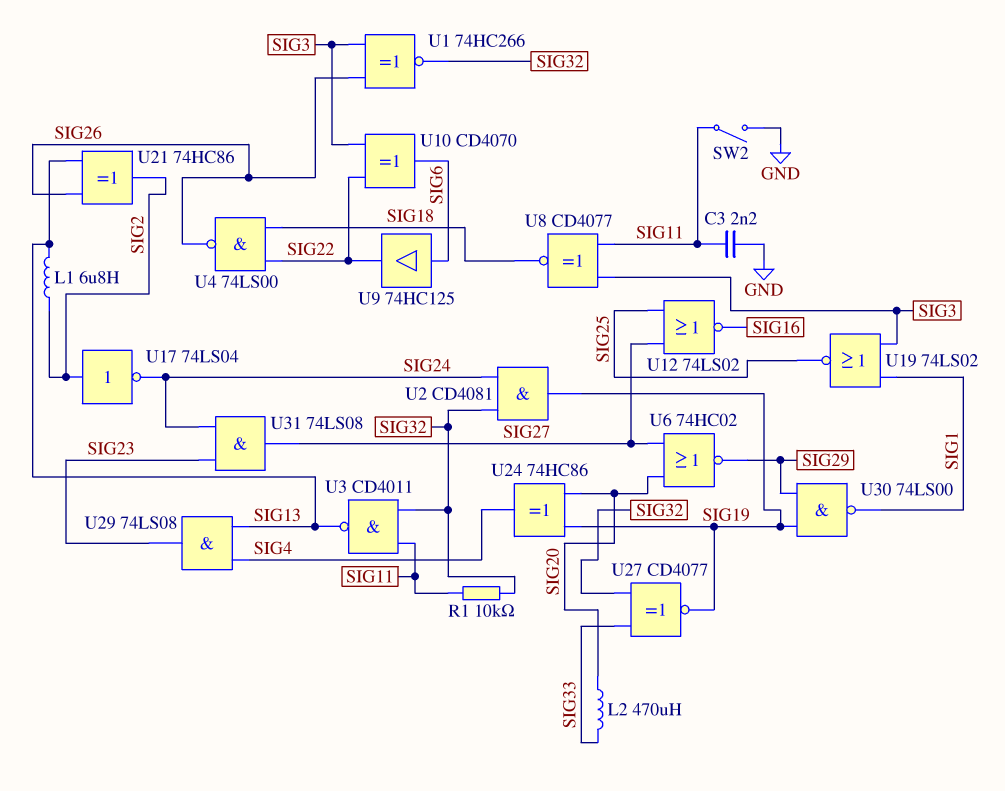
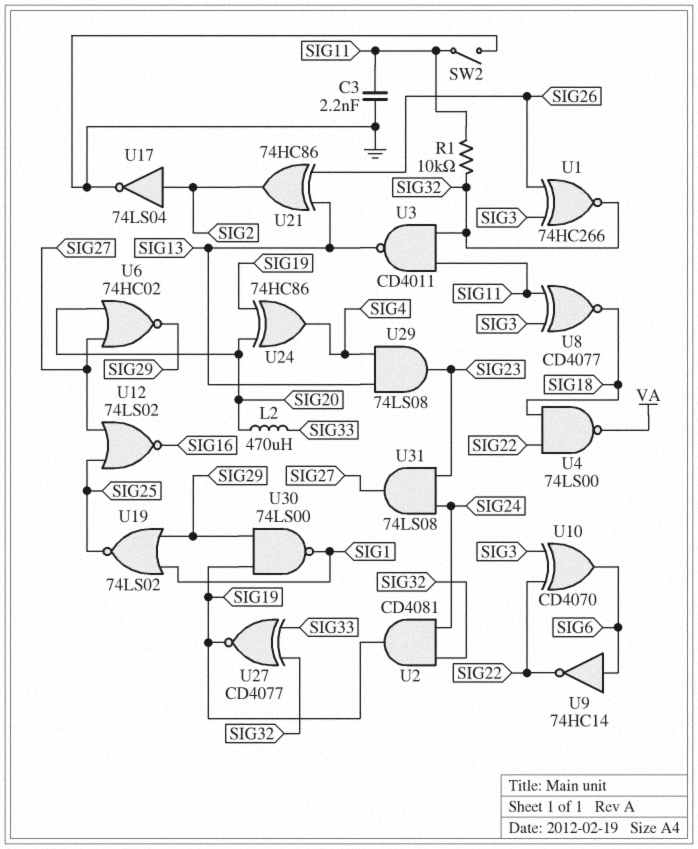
L1: 6.8uH (SIG2, SIG13) -> none
U4: NAND 74LS00 (in SIG18, in SIG22, out SIG26) -> NAND 74LS00 (in SIG18, in SIG22, out VA)
U9: buffer 74HC125 (in SIG6, out SIG22) -> NOT 74HC14 (in SIG6, out SIG22)
U17: NOT 74LS04 (in SIG2, out SIG24) -> NOT 74LS04 (in SIG2, out GND)
U19: NOR 74LS02 (in SIG1, in SIG3, out SIG25) -> NOR 74LS02 (in SIG1, in SIG29, out SIG25)

